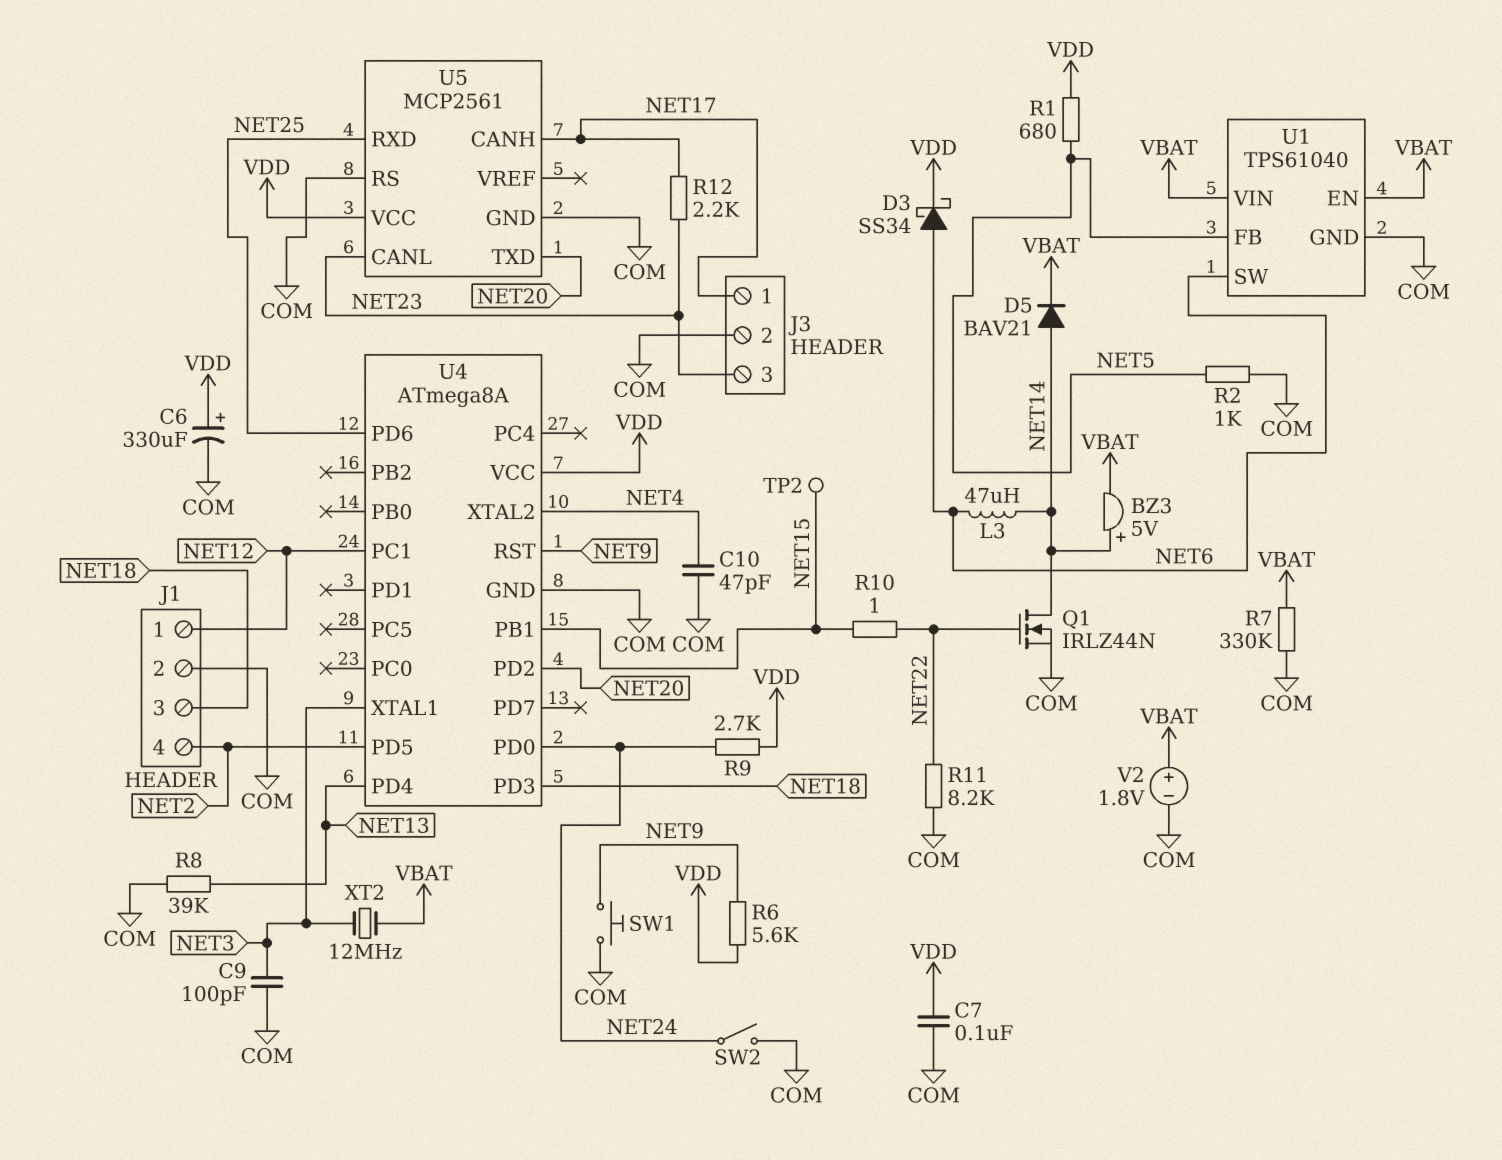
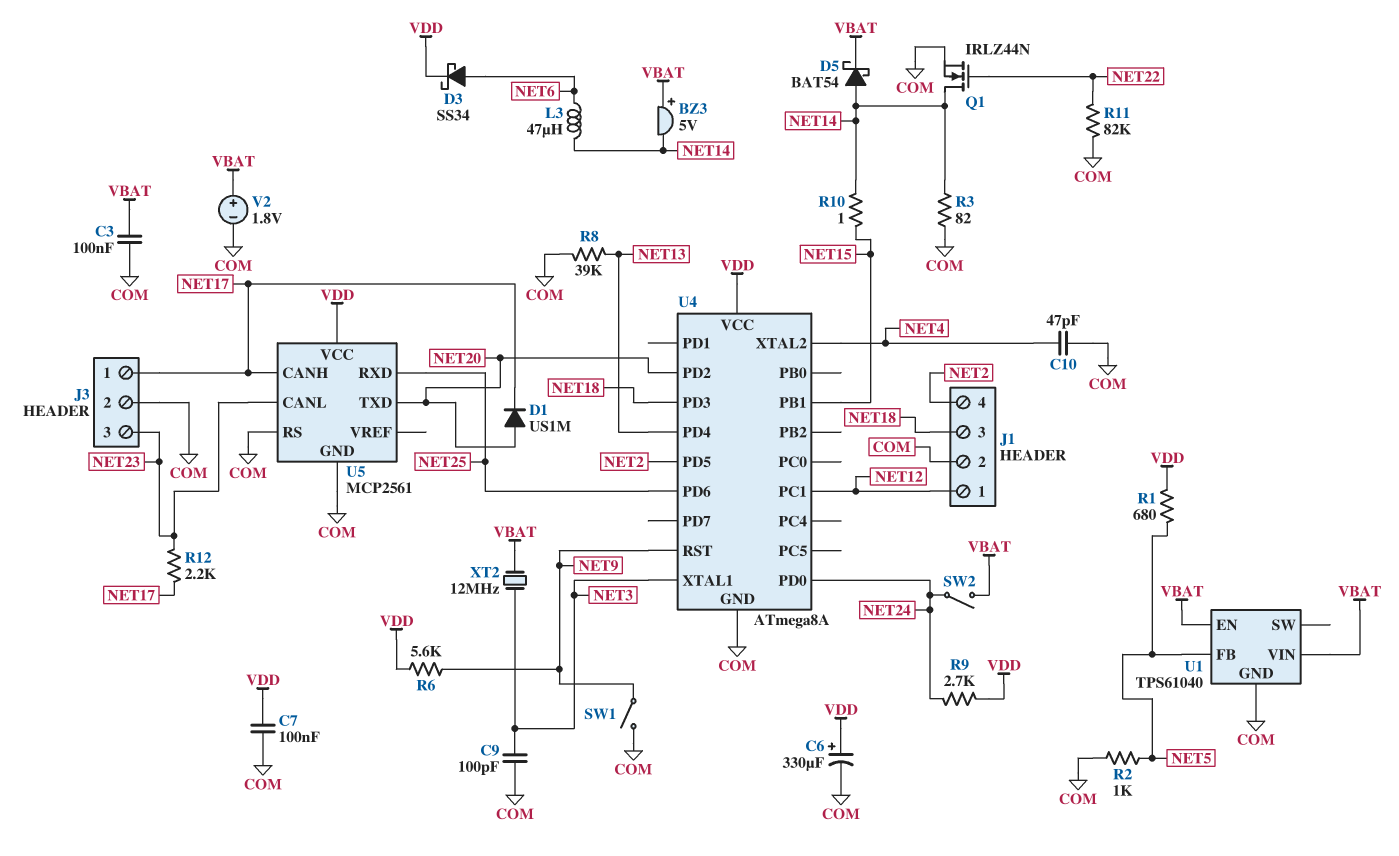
BZ3: buzzer 5V (plus NET14, minus VBAT) -> buzzer 5V (plus VBAT, minus NET14)
C3: none -> 100nF (COM, VBAT)
D1: none -> diode US1M (A NET20, K NET17)
D5: diode BAV21 (A NET14, K VBAT) -> schottky BAT54 (A NET14, K VBAT)
R3: none -> 82 (COM, NET14)
R7: 330k (COM, VBAT) -> none
R10: 1 (NET15, NET22) -> 1 (NET14, NET15)
R11: 8.2k (COM, NET22) -> 82k (COM, NET22)
SW1: button (COM, NET9) -> switch (COM, NET9)
SW2: switch (COM, NET24) -> switch (NET24, VBAT)
TP2: test point (NET15) -> none
U1 pin SW: NET6 -> none

